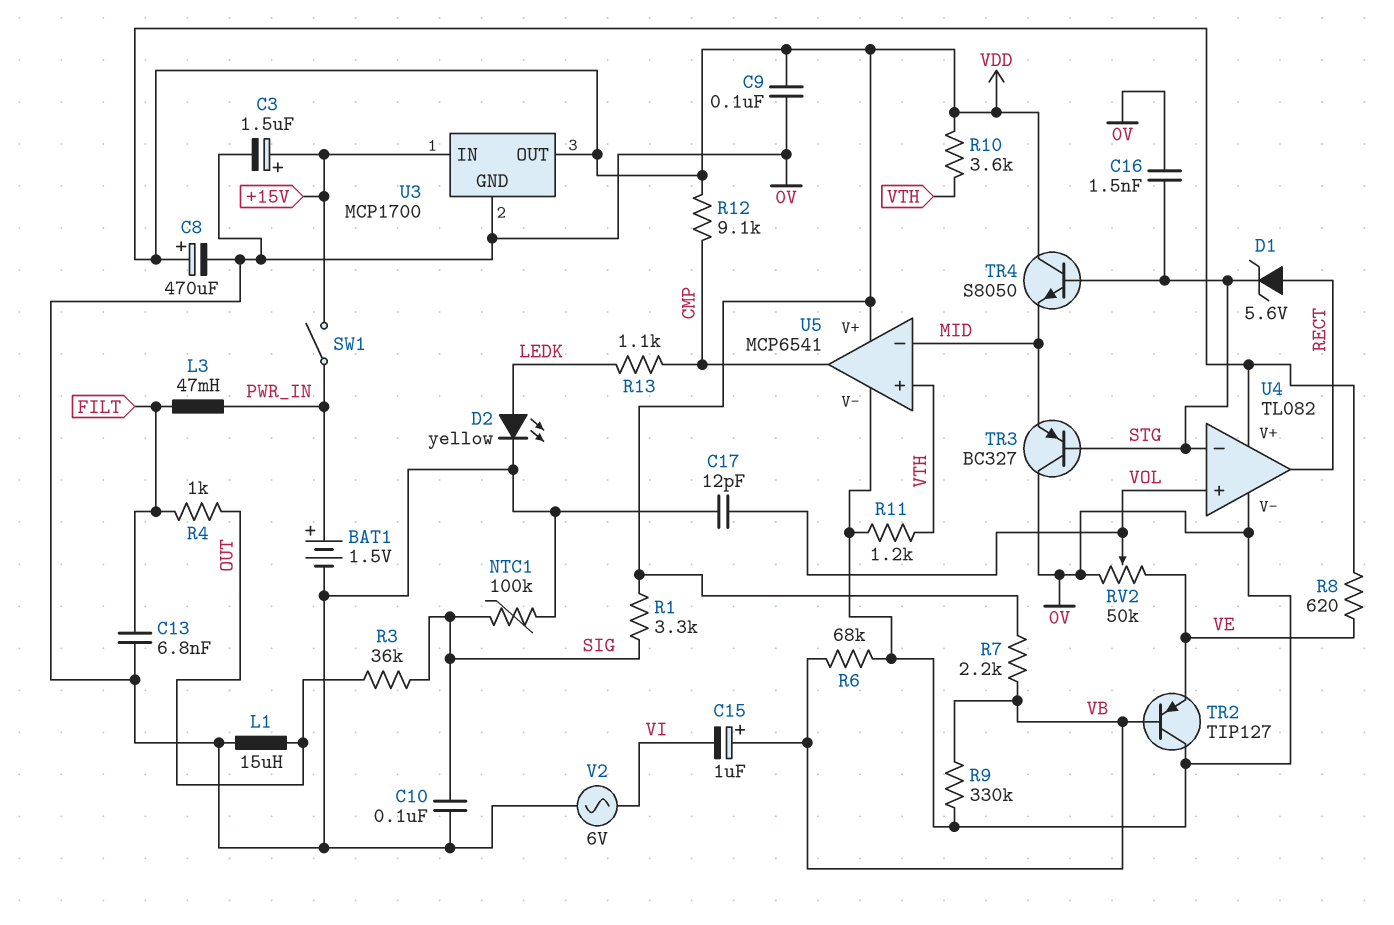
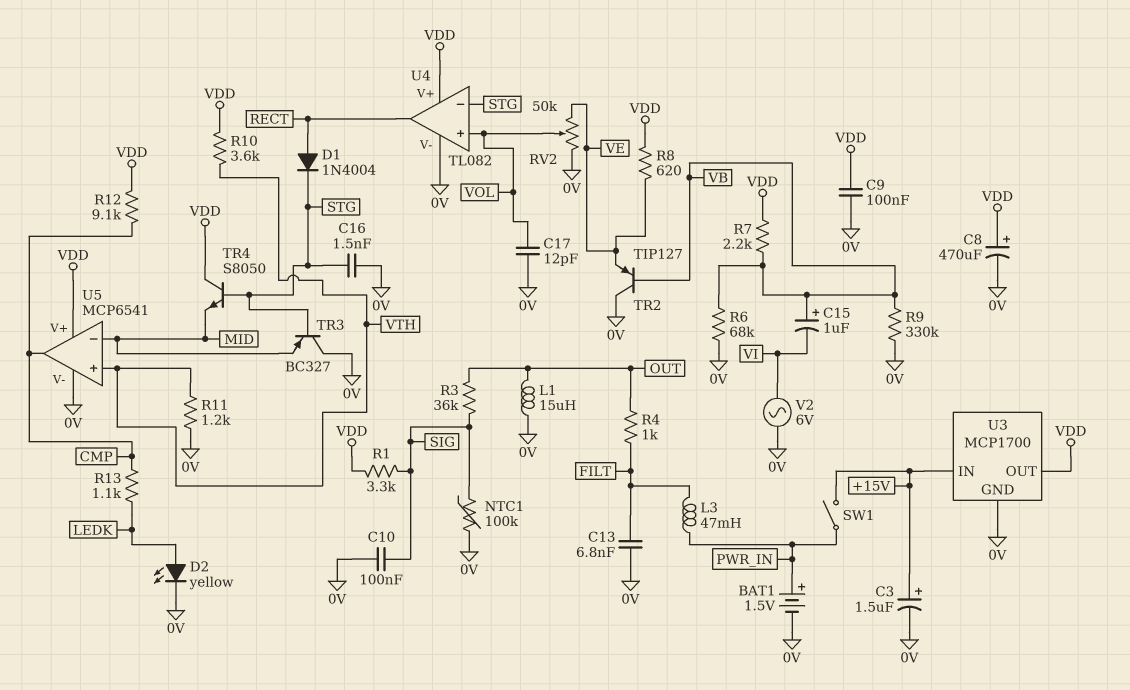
D1: zener 5.6V (A RECT, K STG) -> diode 1N4004 (A RECT, K STG)

